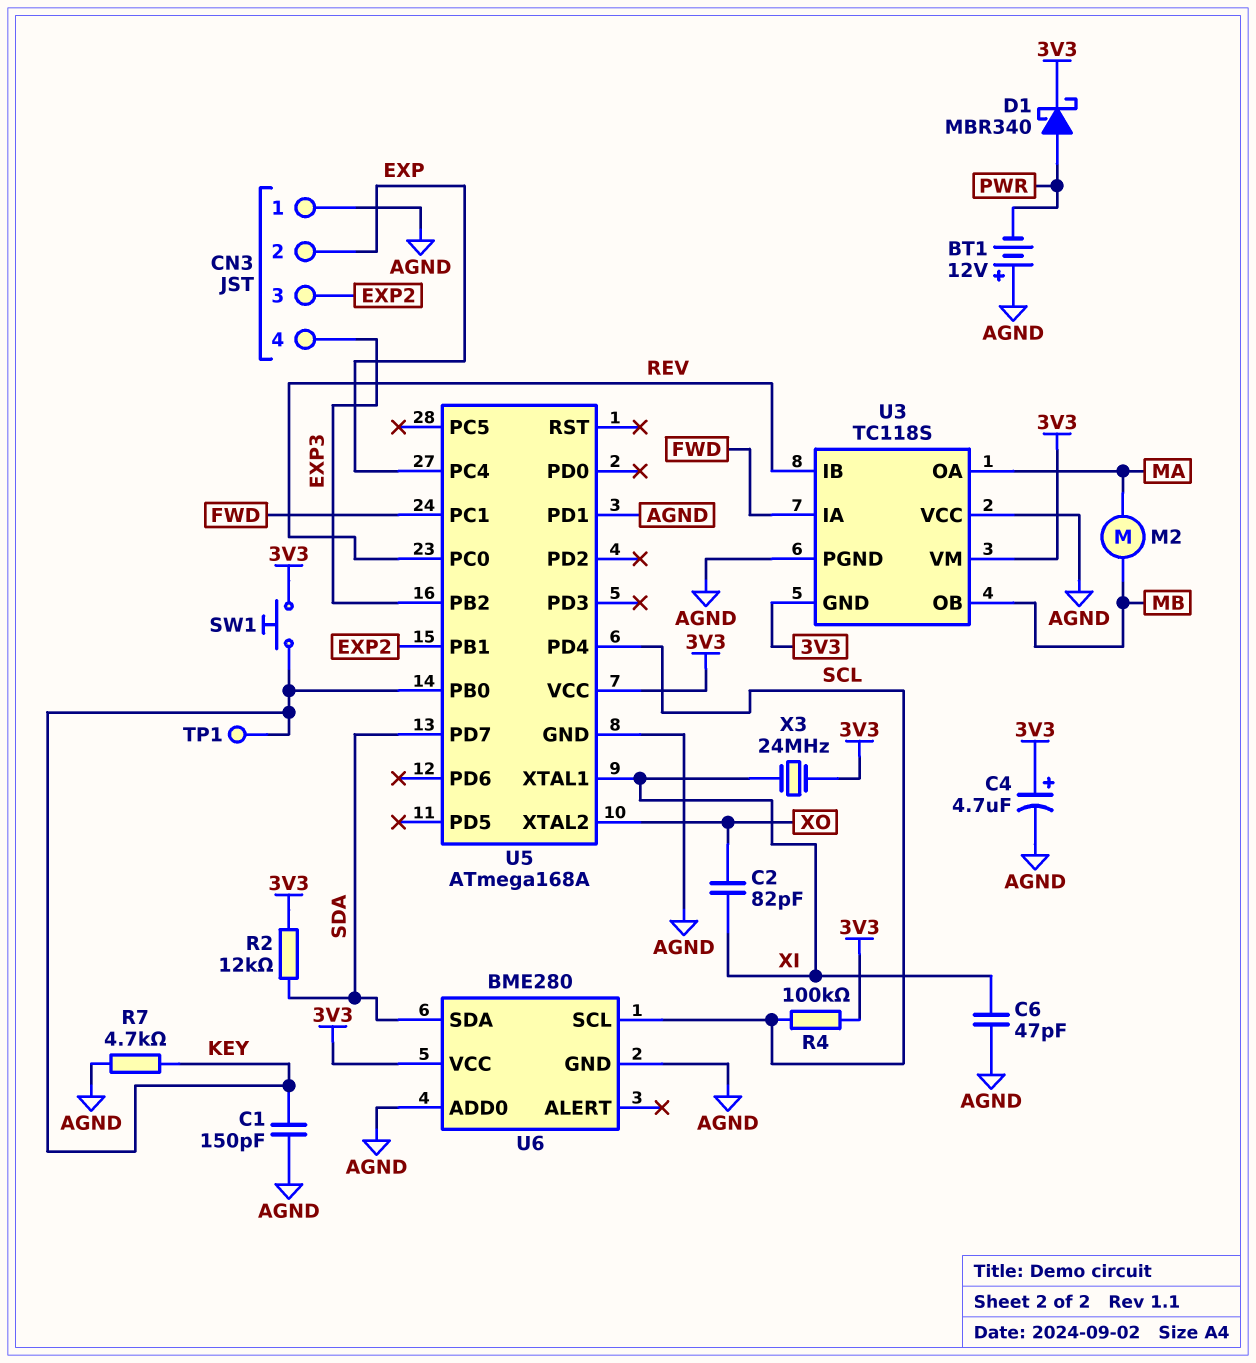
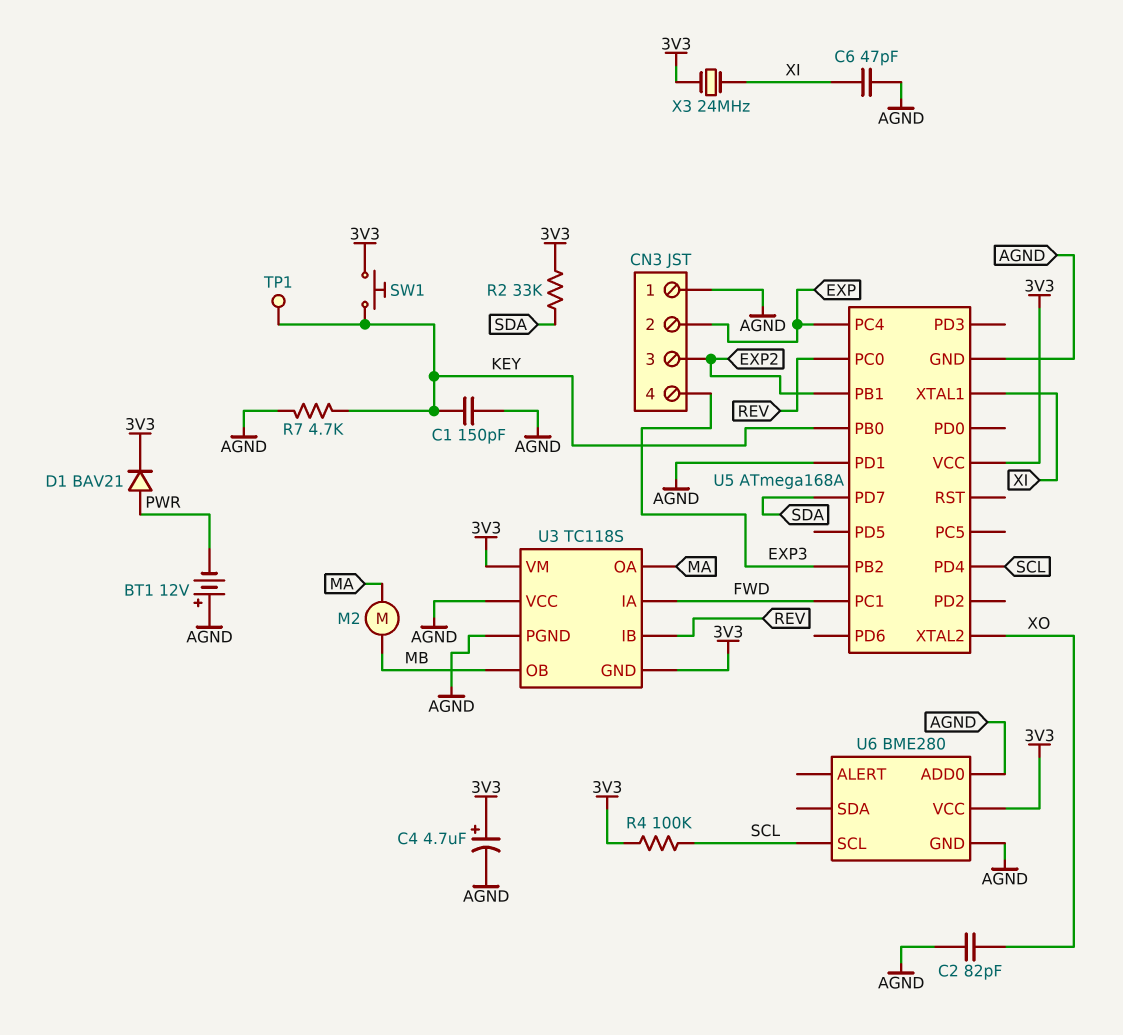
C2: 82pF (XI, XO) -> 82pF (AGND, XO)
D1: schottky MBR340 (A PWR, K 3V3) -> diode BAV21 (A PWR, K 3V3)
R2: 12k (3V3, SDA) -> 33k (3V3, SDA)
U6 pin SDA: SDA -> none

